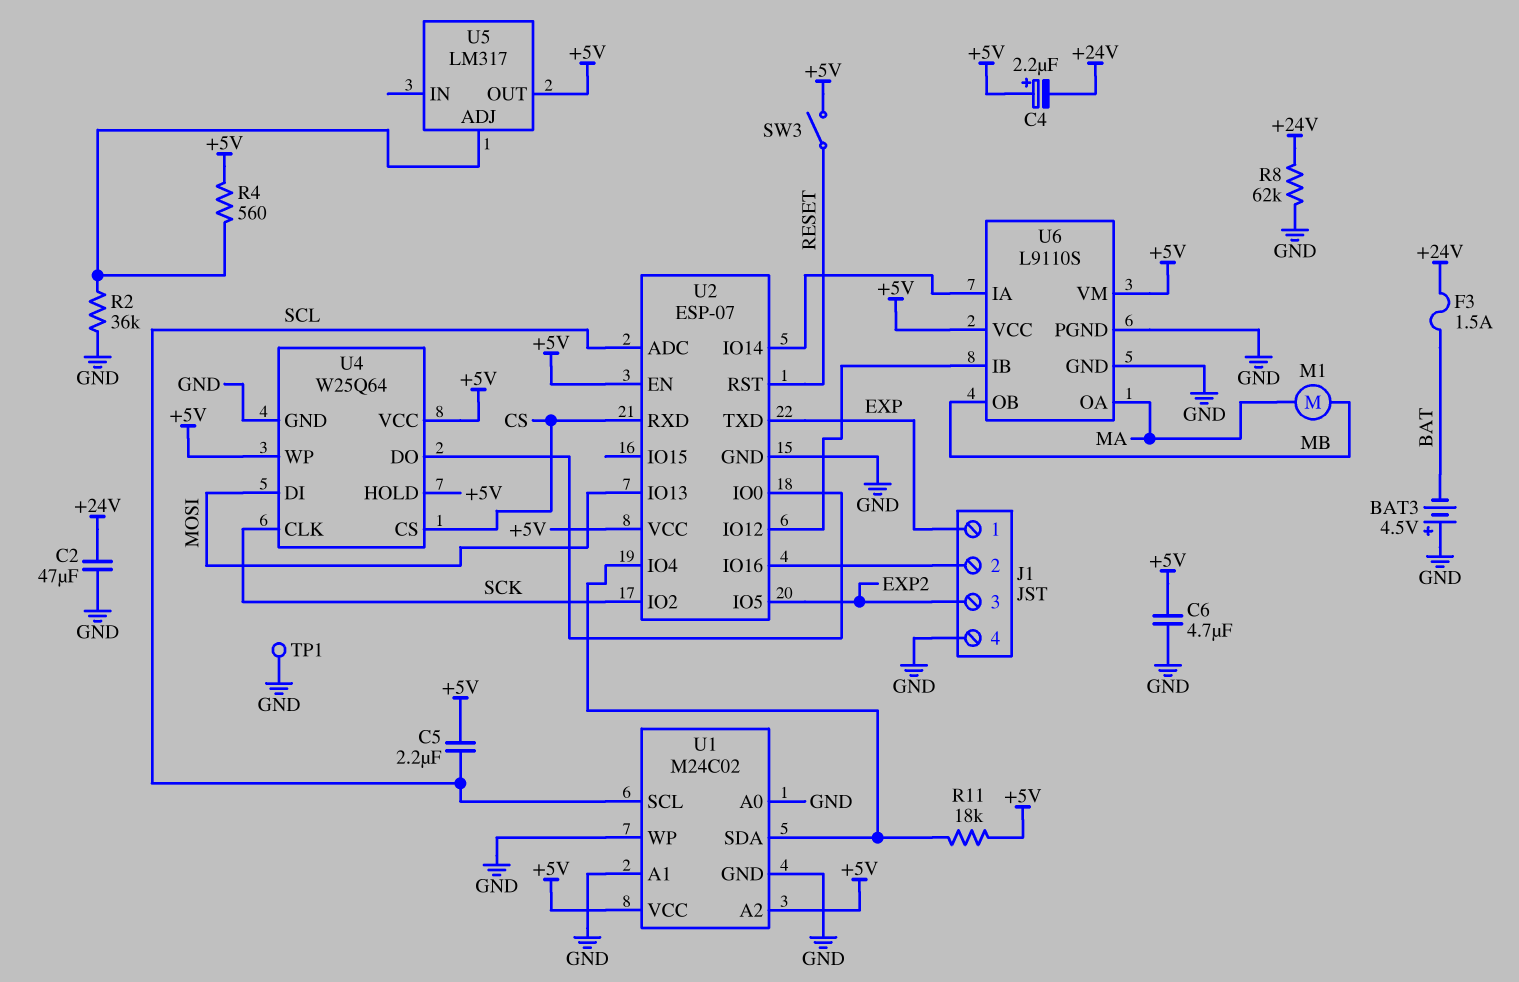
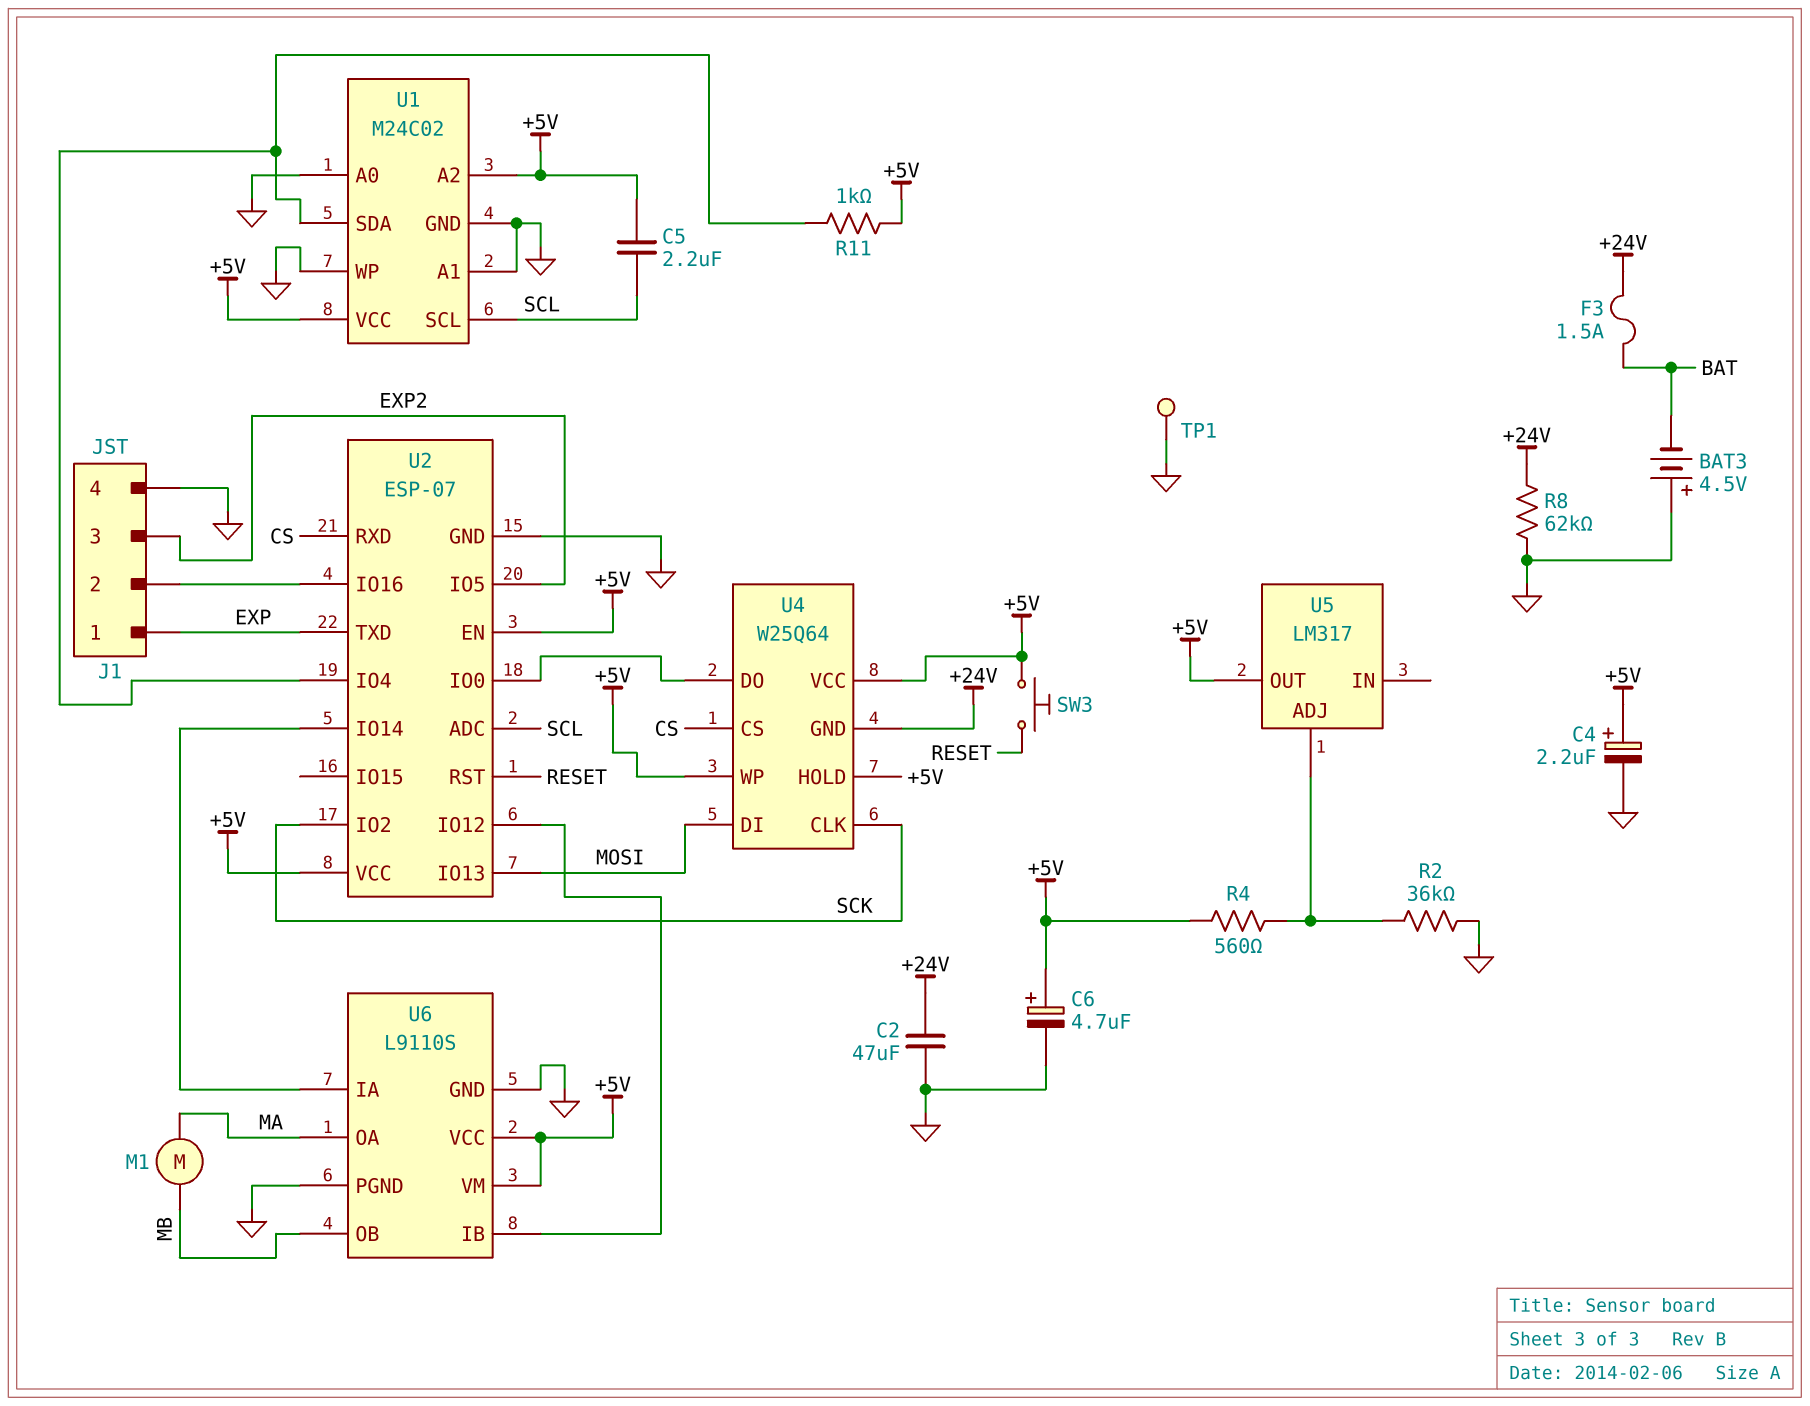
C4: 2.2uF (plus +5V, minus +24V) -> 2.2uF (plus +5V, minus GND)
C6: 4.7uF (+5V, GND) -> 4.7uF (plus +5V, minus GND)
R11: 18k (+5V, U1/SDA) -> 1k (+5V, U1/SDA)
SW3: switch (+5V, RESET) -> button (+5V, RESET)
U4 pin GND: GND -> +24V

